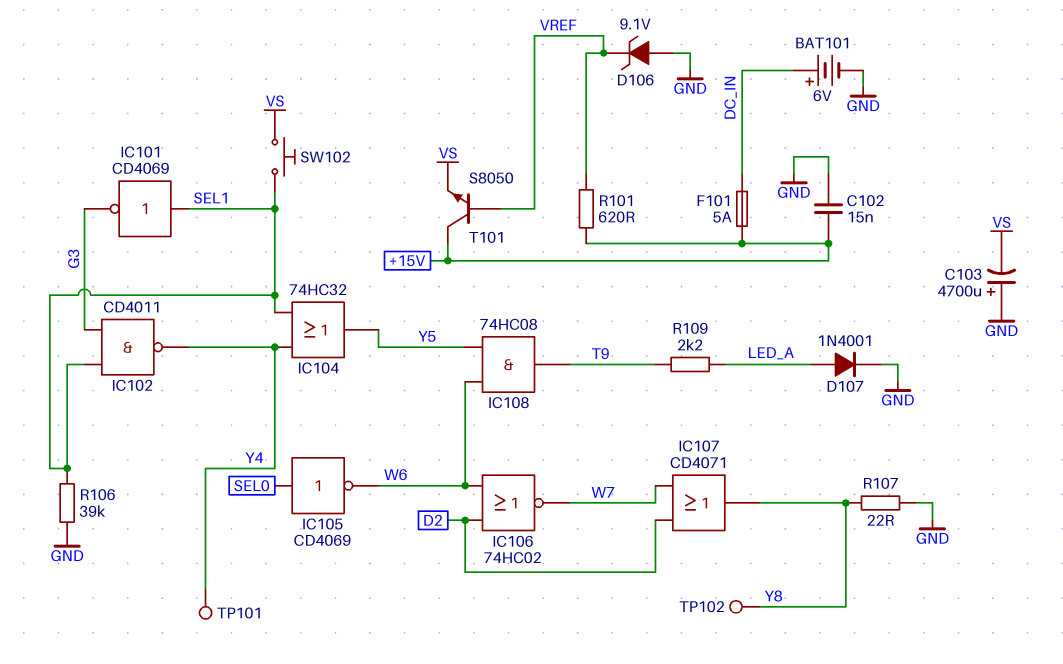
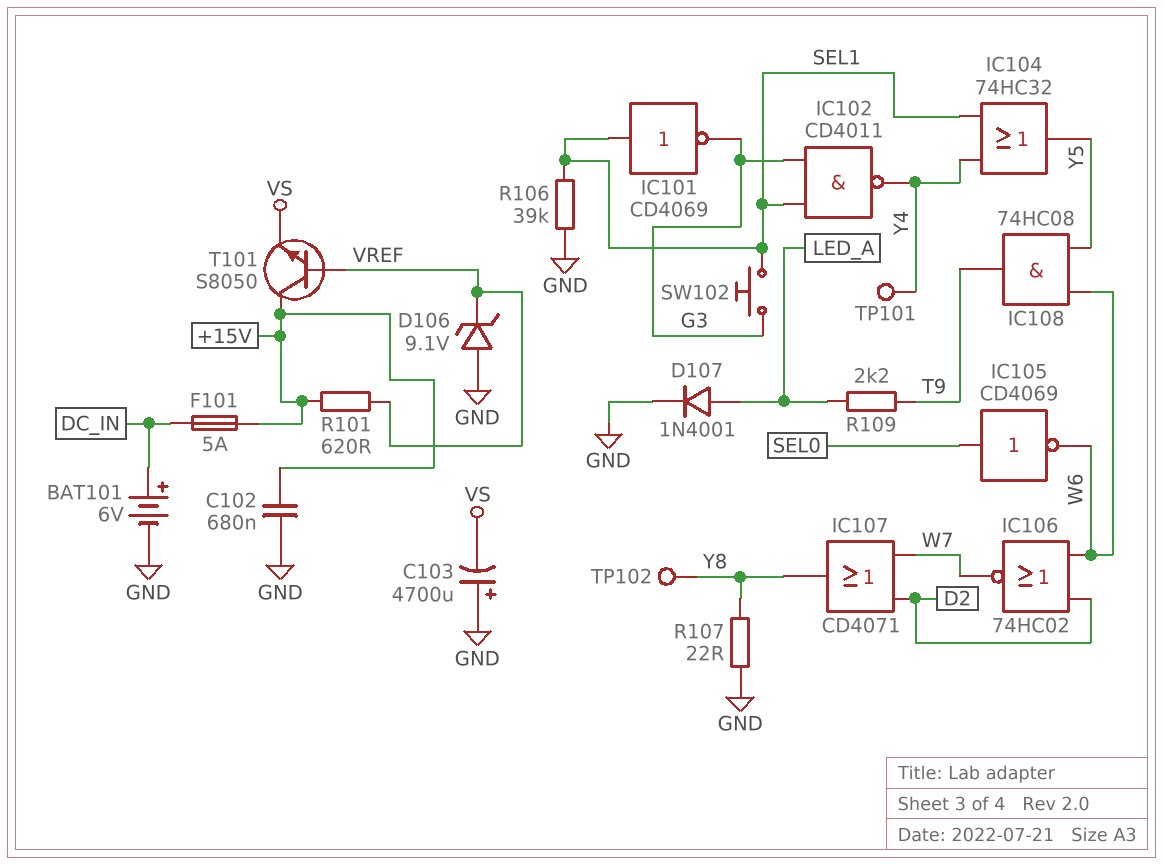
C102: 15nF (+15V, GND) -> 680nF (+15V, GND)
SW102: button (SEL1, VS) -> button (G3, SEL1)

